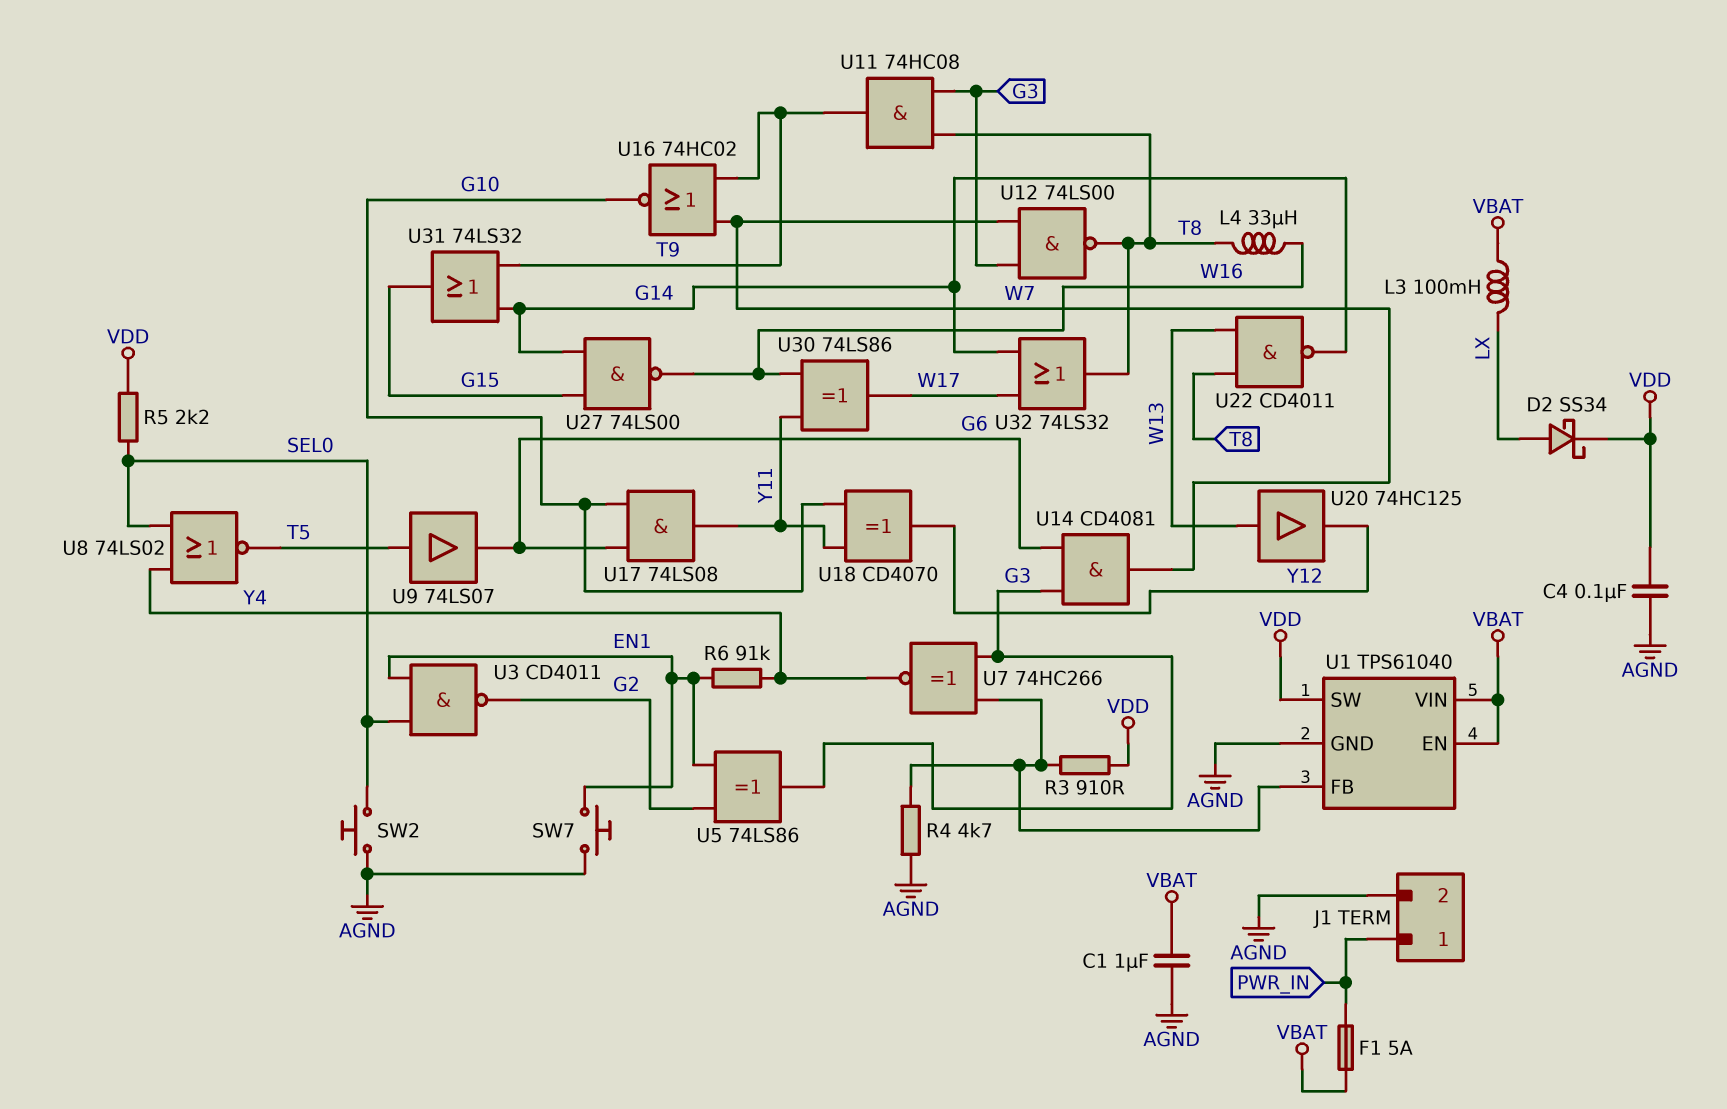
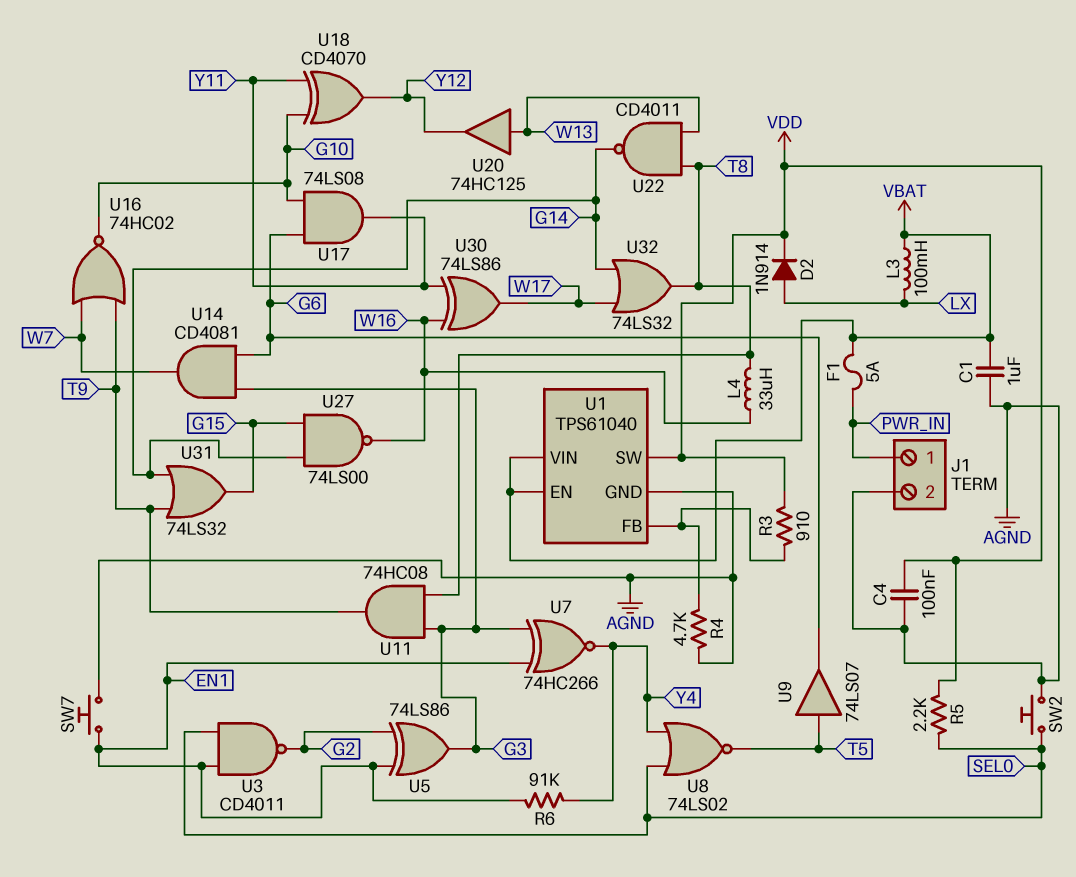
D2: schottky SS34 (A LX, K VDD) -> diode 1N914 (A LX, K VDD)
U7: XNOR 74HC266 (in G3, in U1/FB, out Y4) -> XNOR 74HC266 (in EN1, in G3, out Y4)
U12: NAND 74LS00 (in G3, in W7, out T8) -> none

